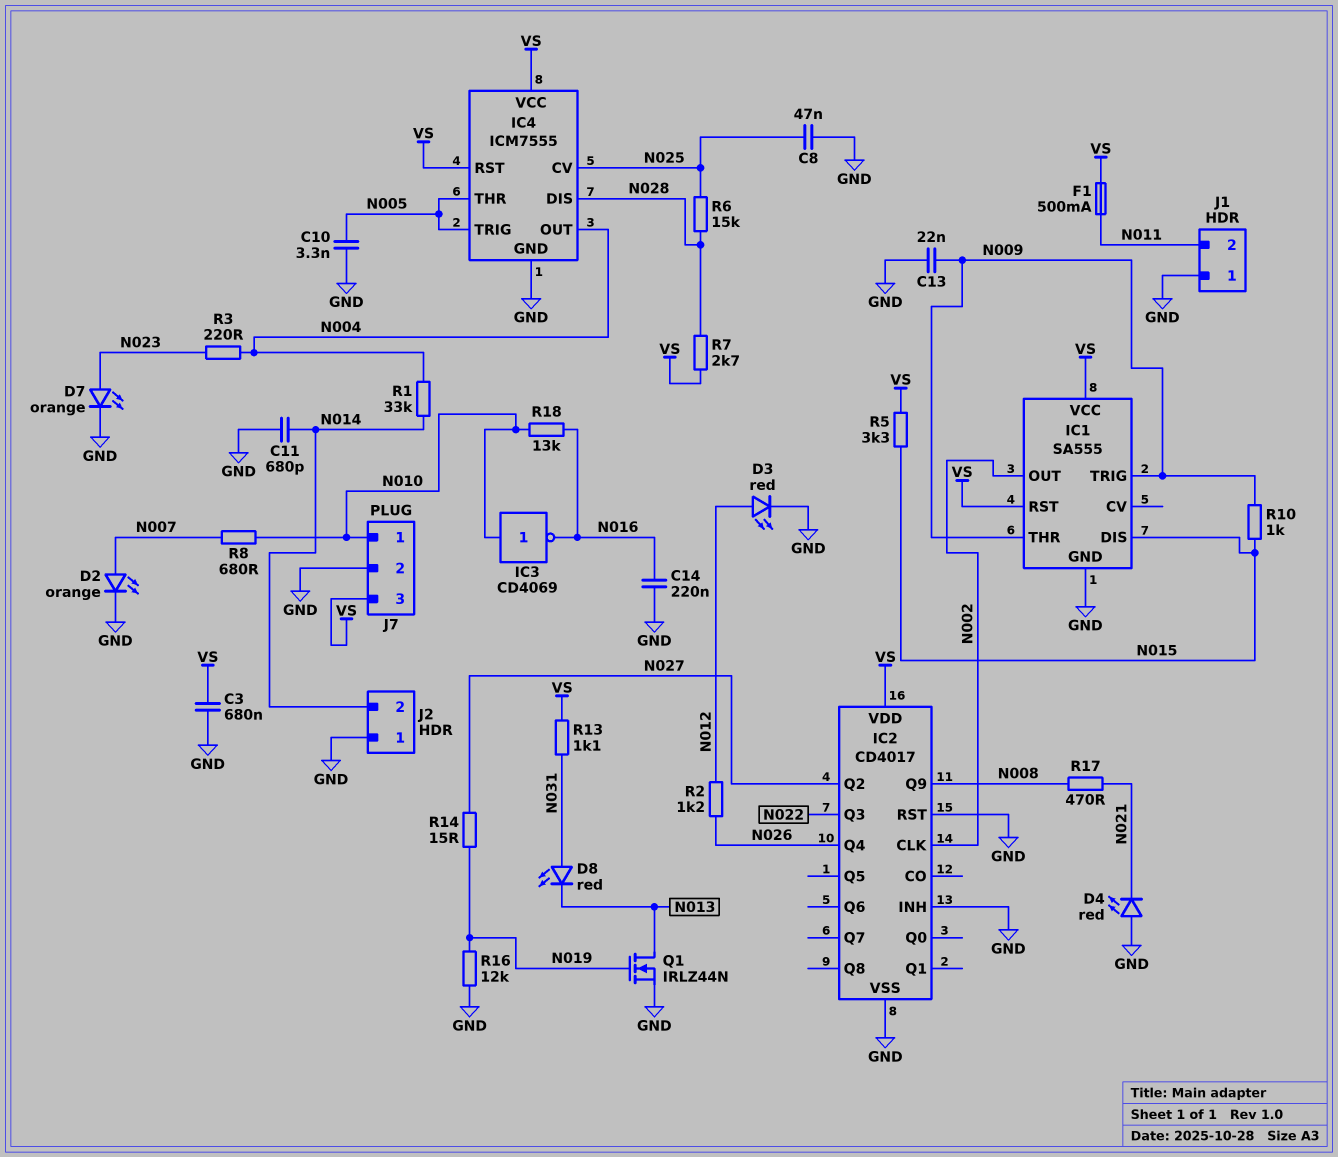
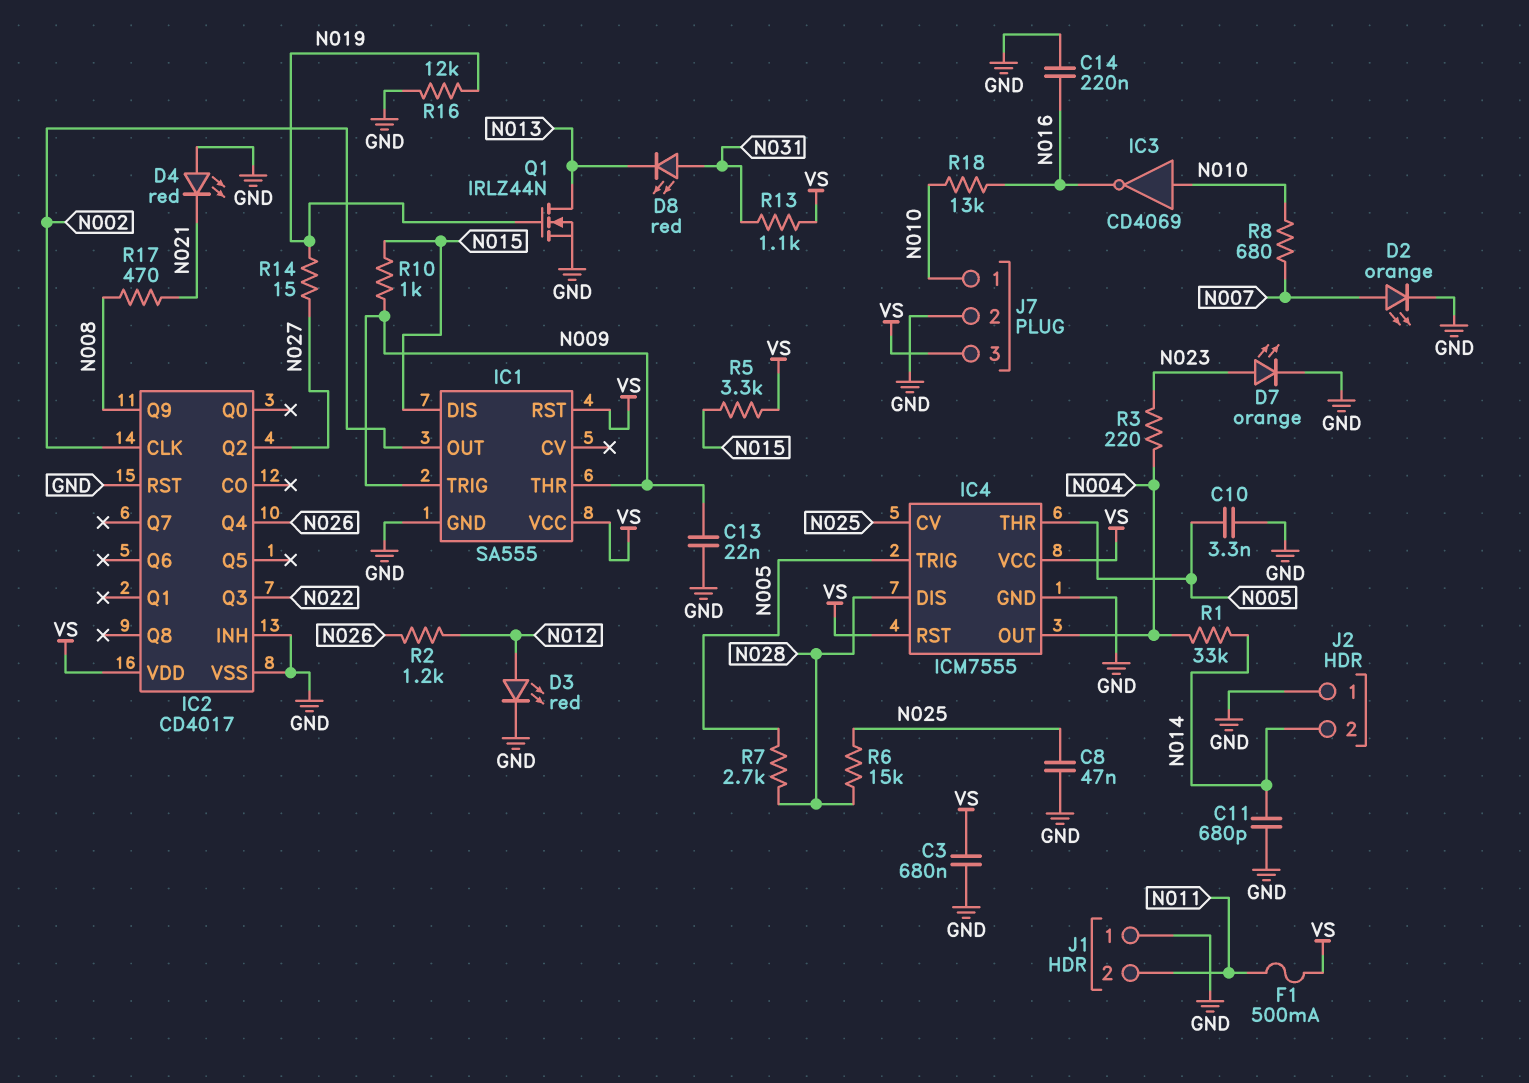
R7: 2.7k (N028, VS) -> 2.7k (N005, N028)

